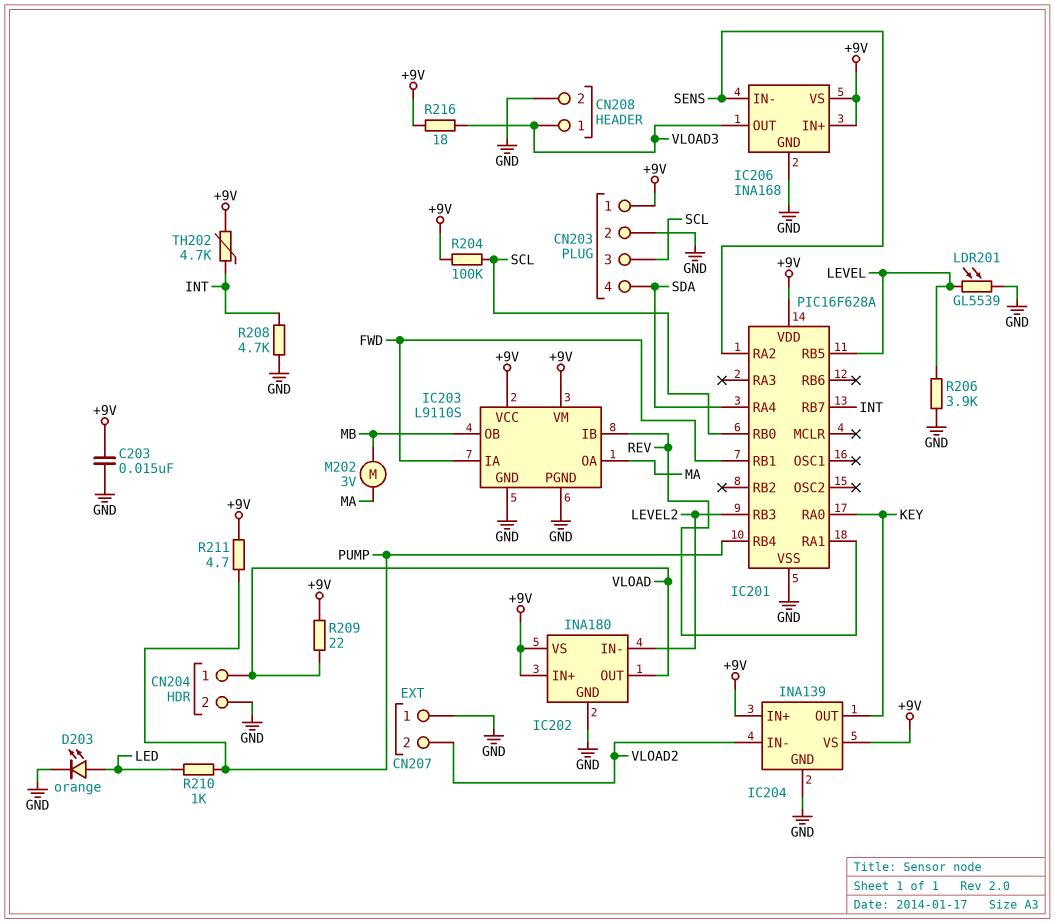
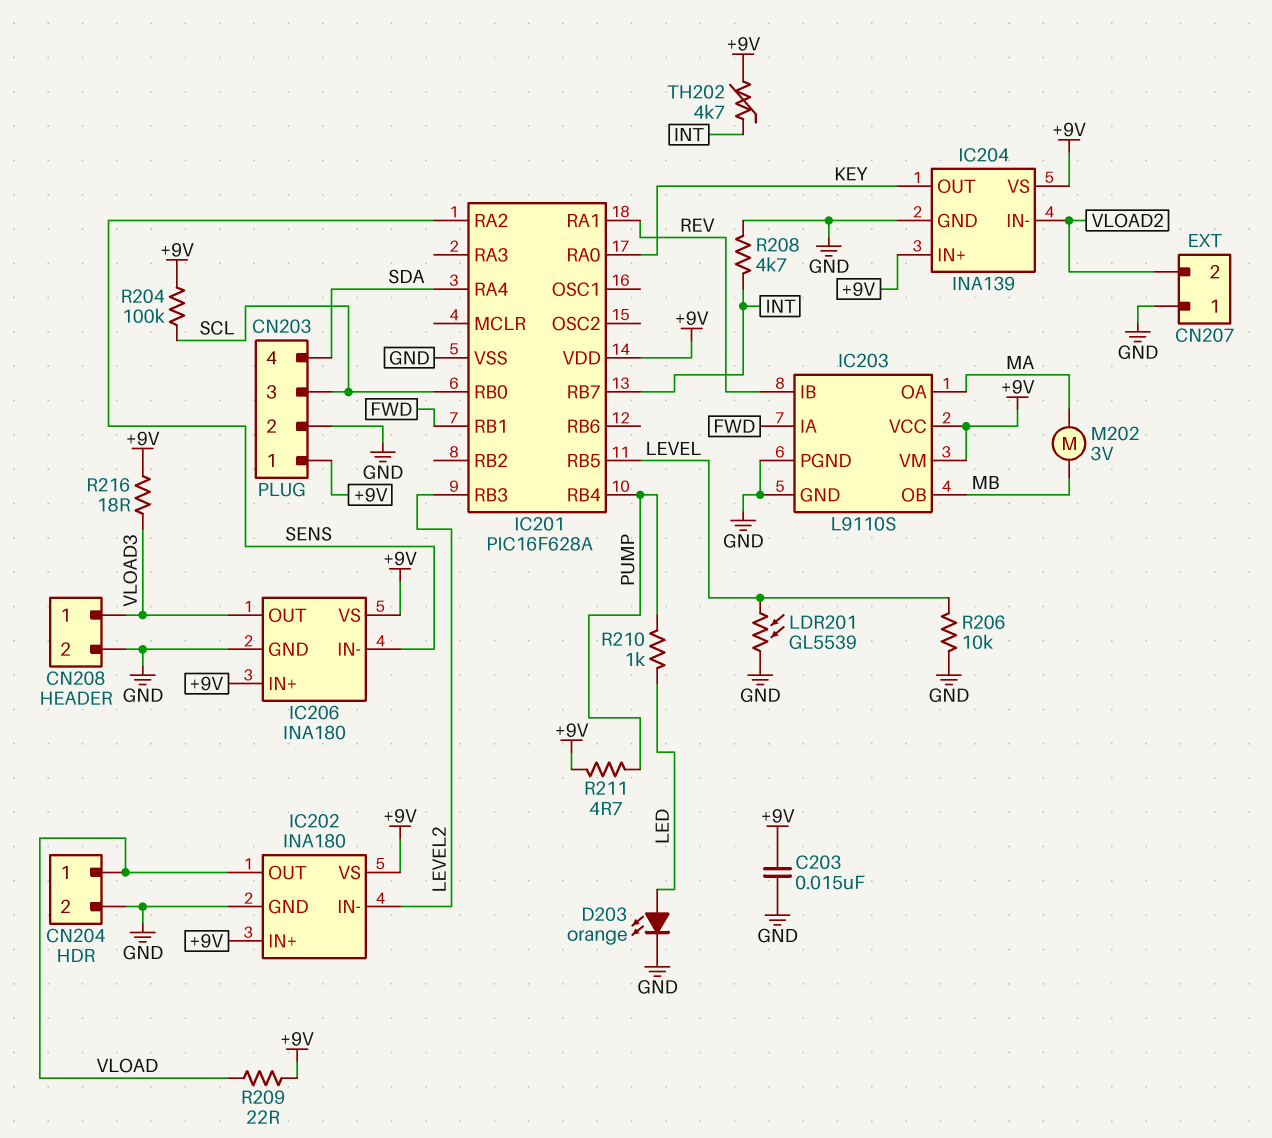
IC206: INA168 -> INA180
R206: 3.9k (GND, LEVEL) -> 10k (GND, LEVEL)

